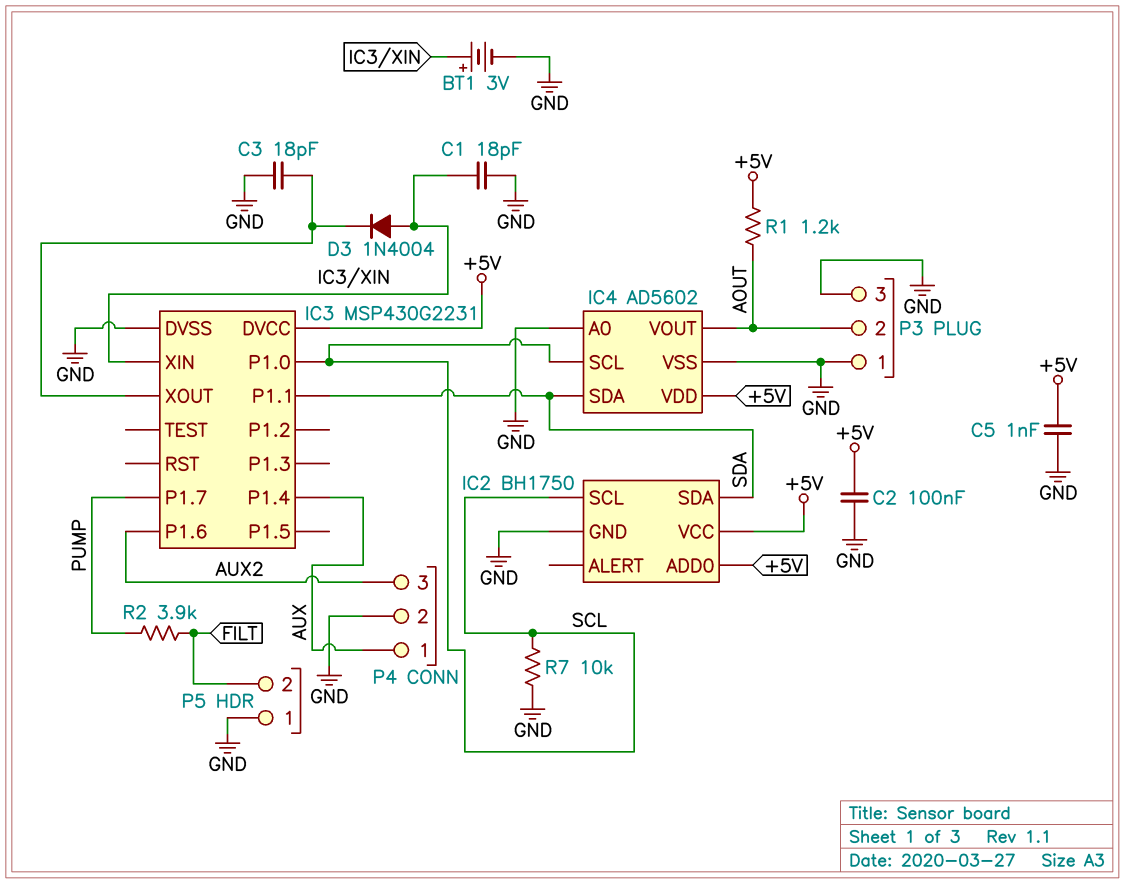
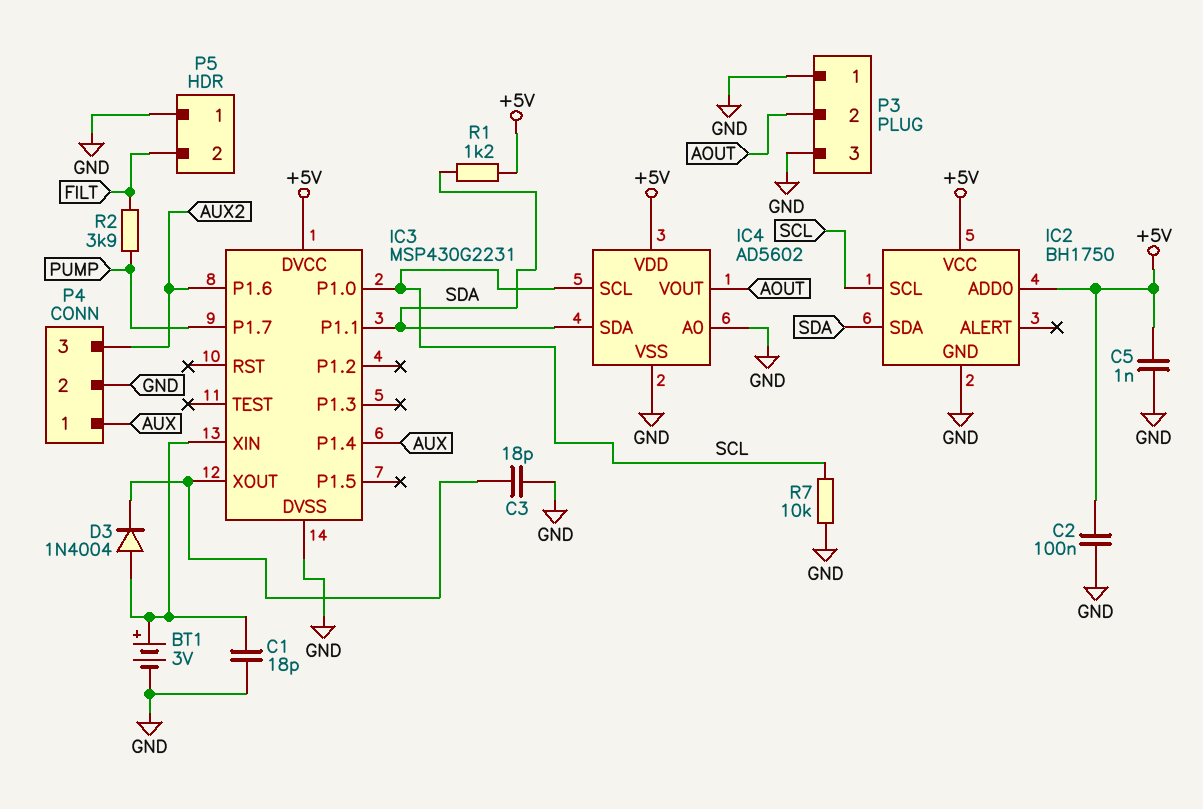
R1: 1.2k (+5V, AOUT) -> 1.2k (+5V, SDA)

